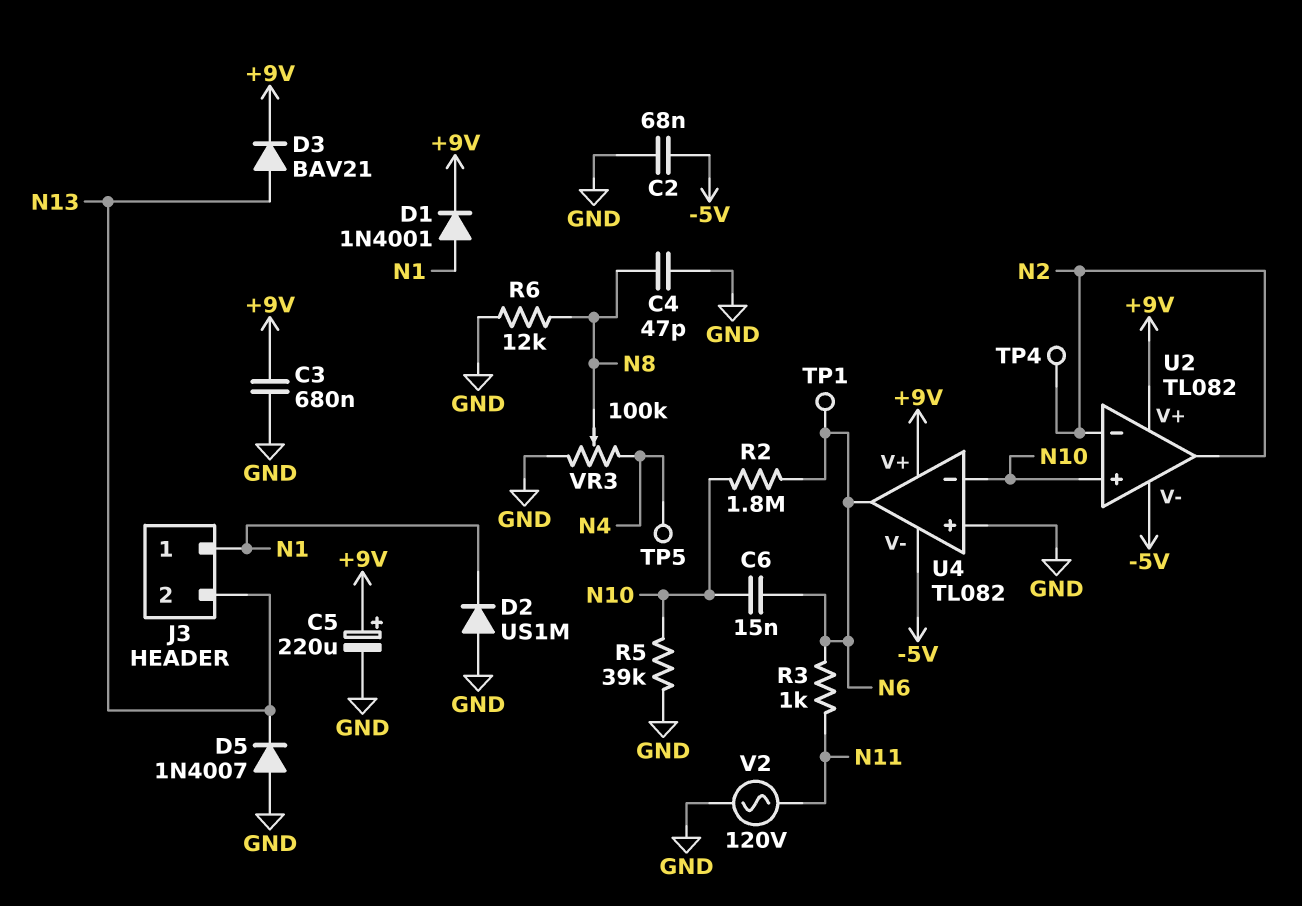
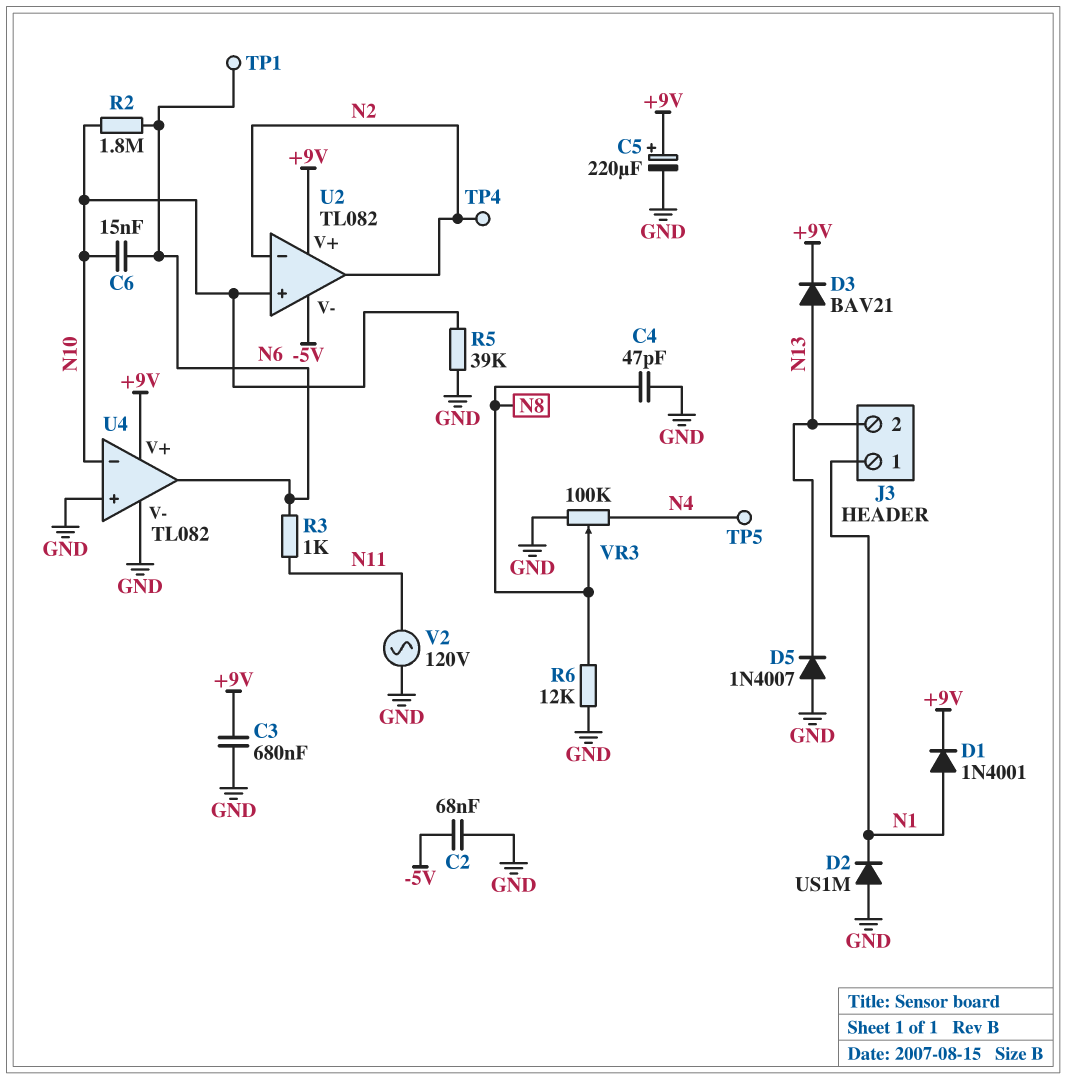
U4 pin V-: -5V -> GND

